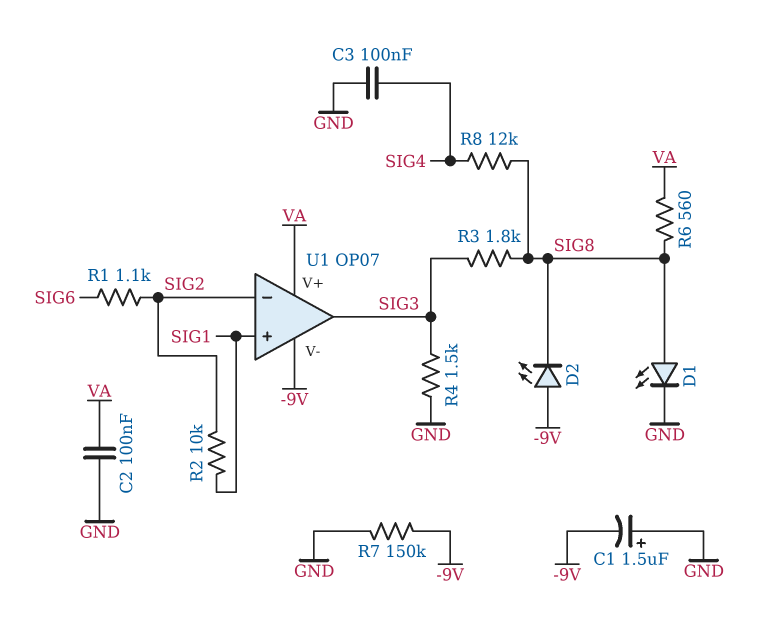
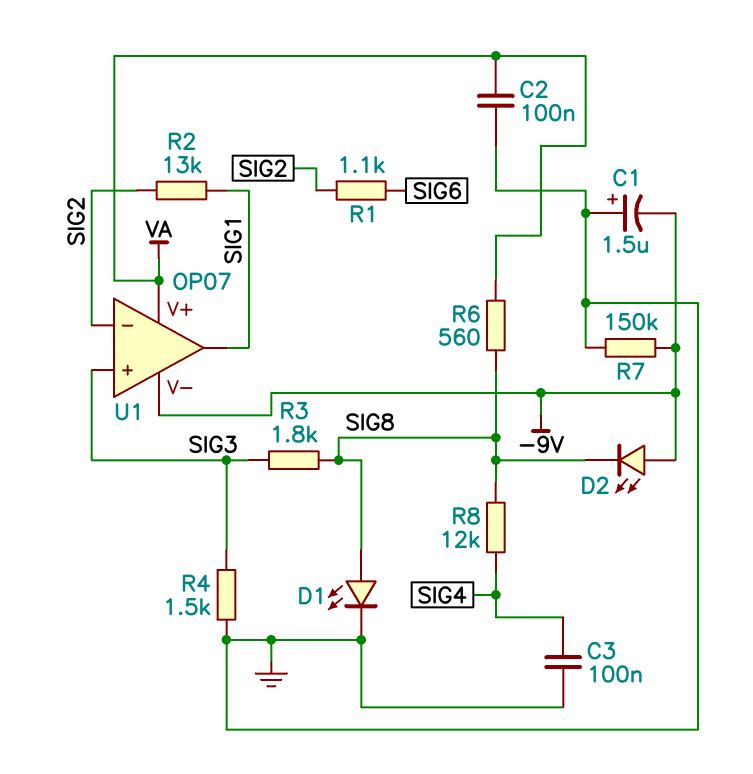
R2: 10k (SIG1, SIG2) -> 13k (SIG1, SIG2)
U1 pin in+: SIG1 -> SIG3
U1 pin out: SIG3 -> SIG1

